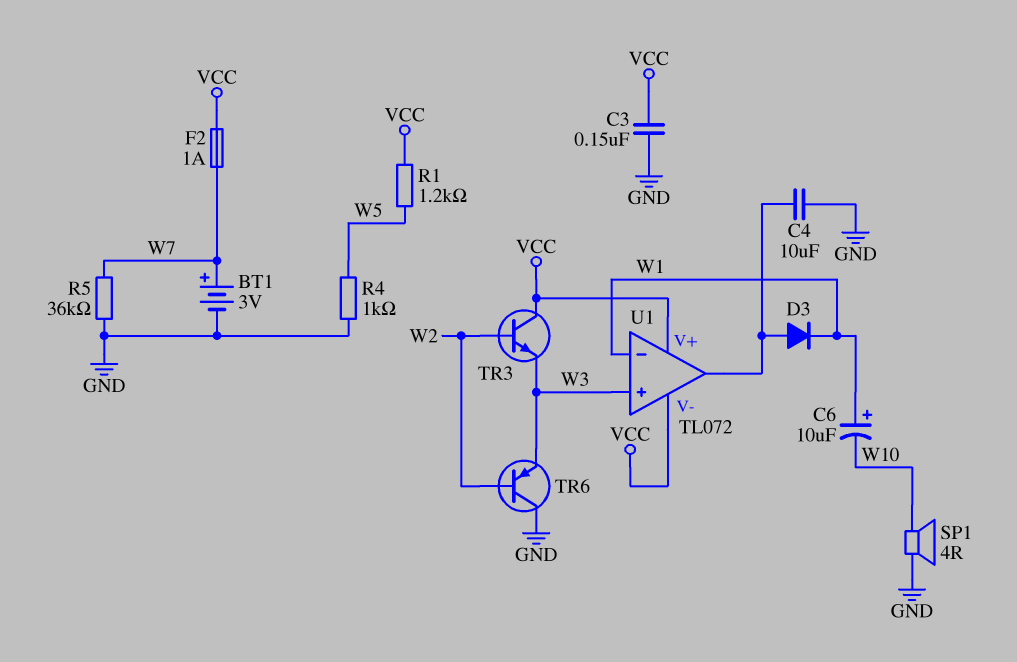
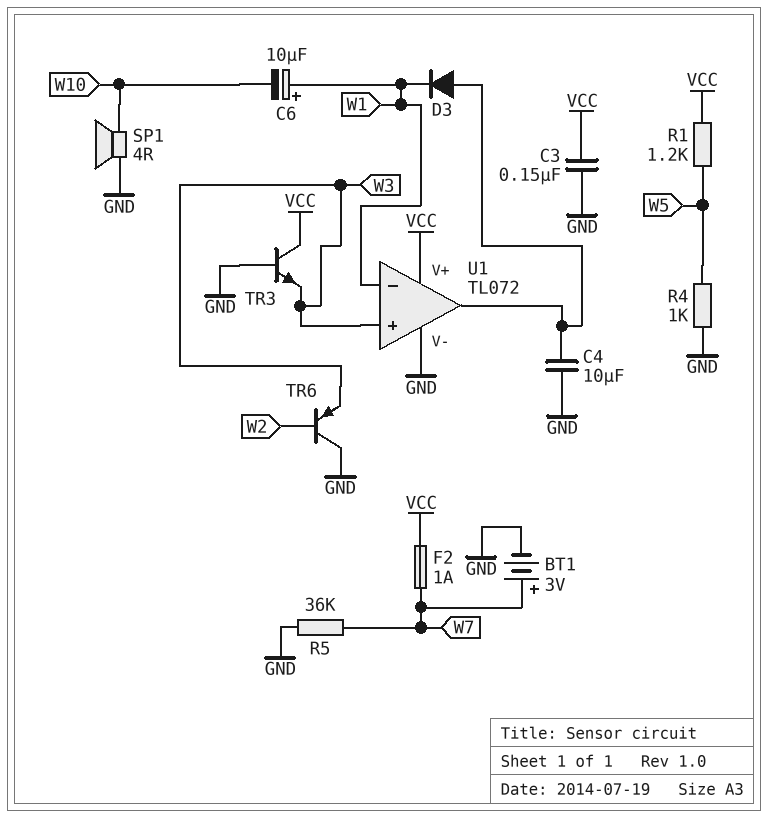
TR3: NPN (B W2, C VCC, E W3) -> NPN (B GND, C VCC, E W3)
U1 pin V-: VCC -> GND

